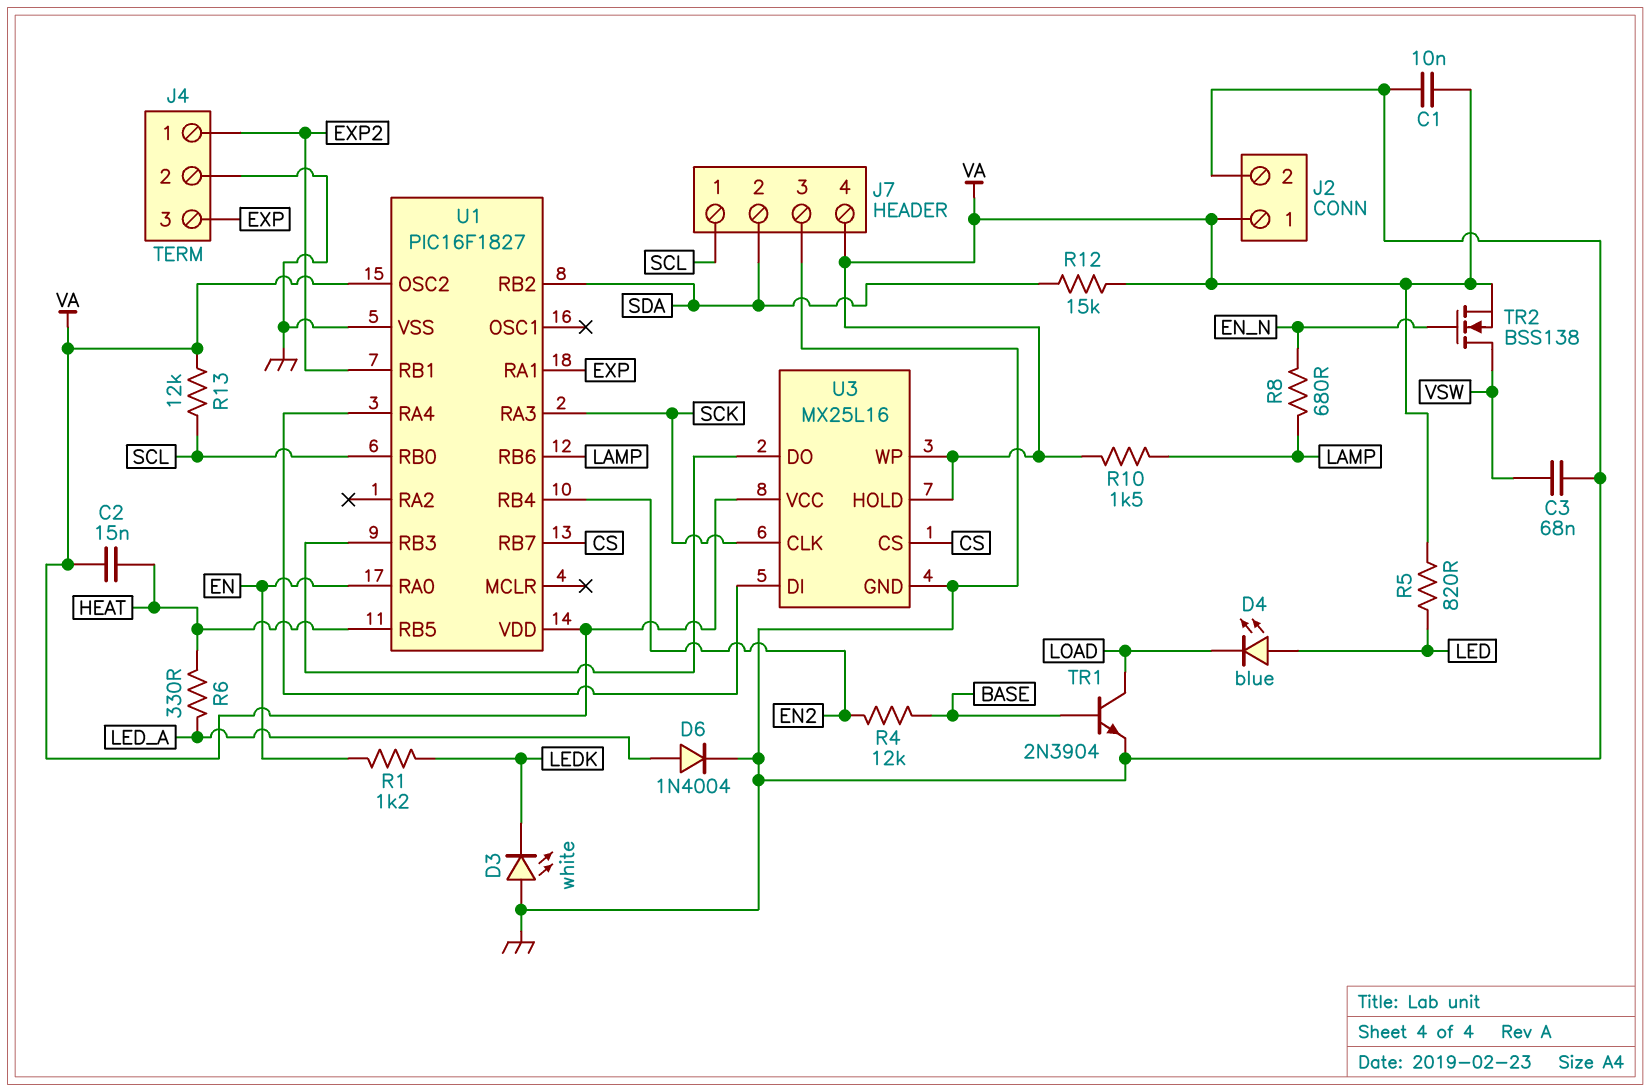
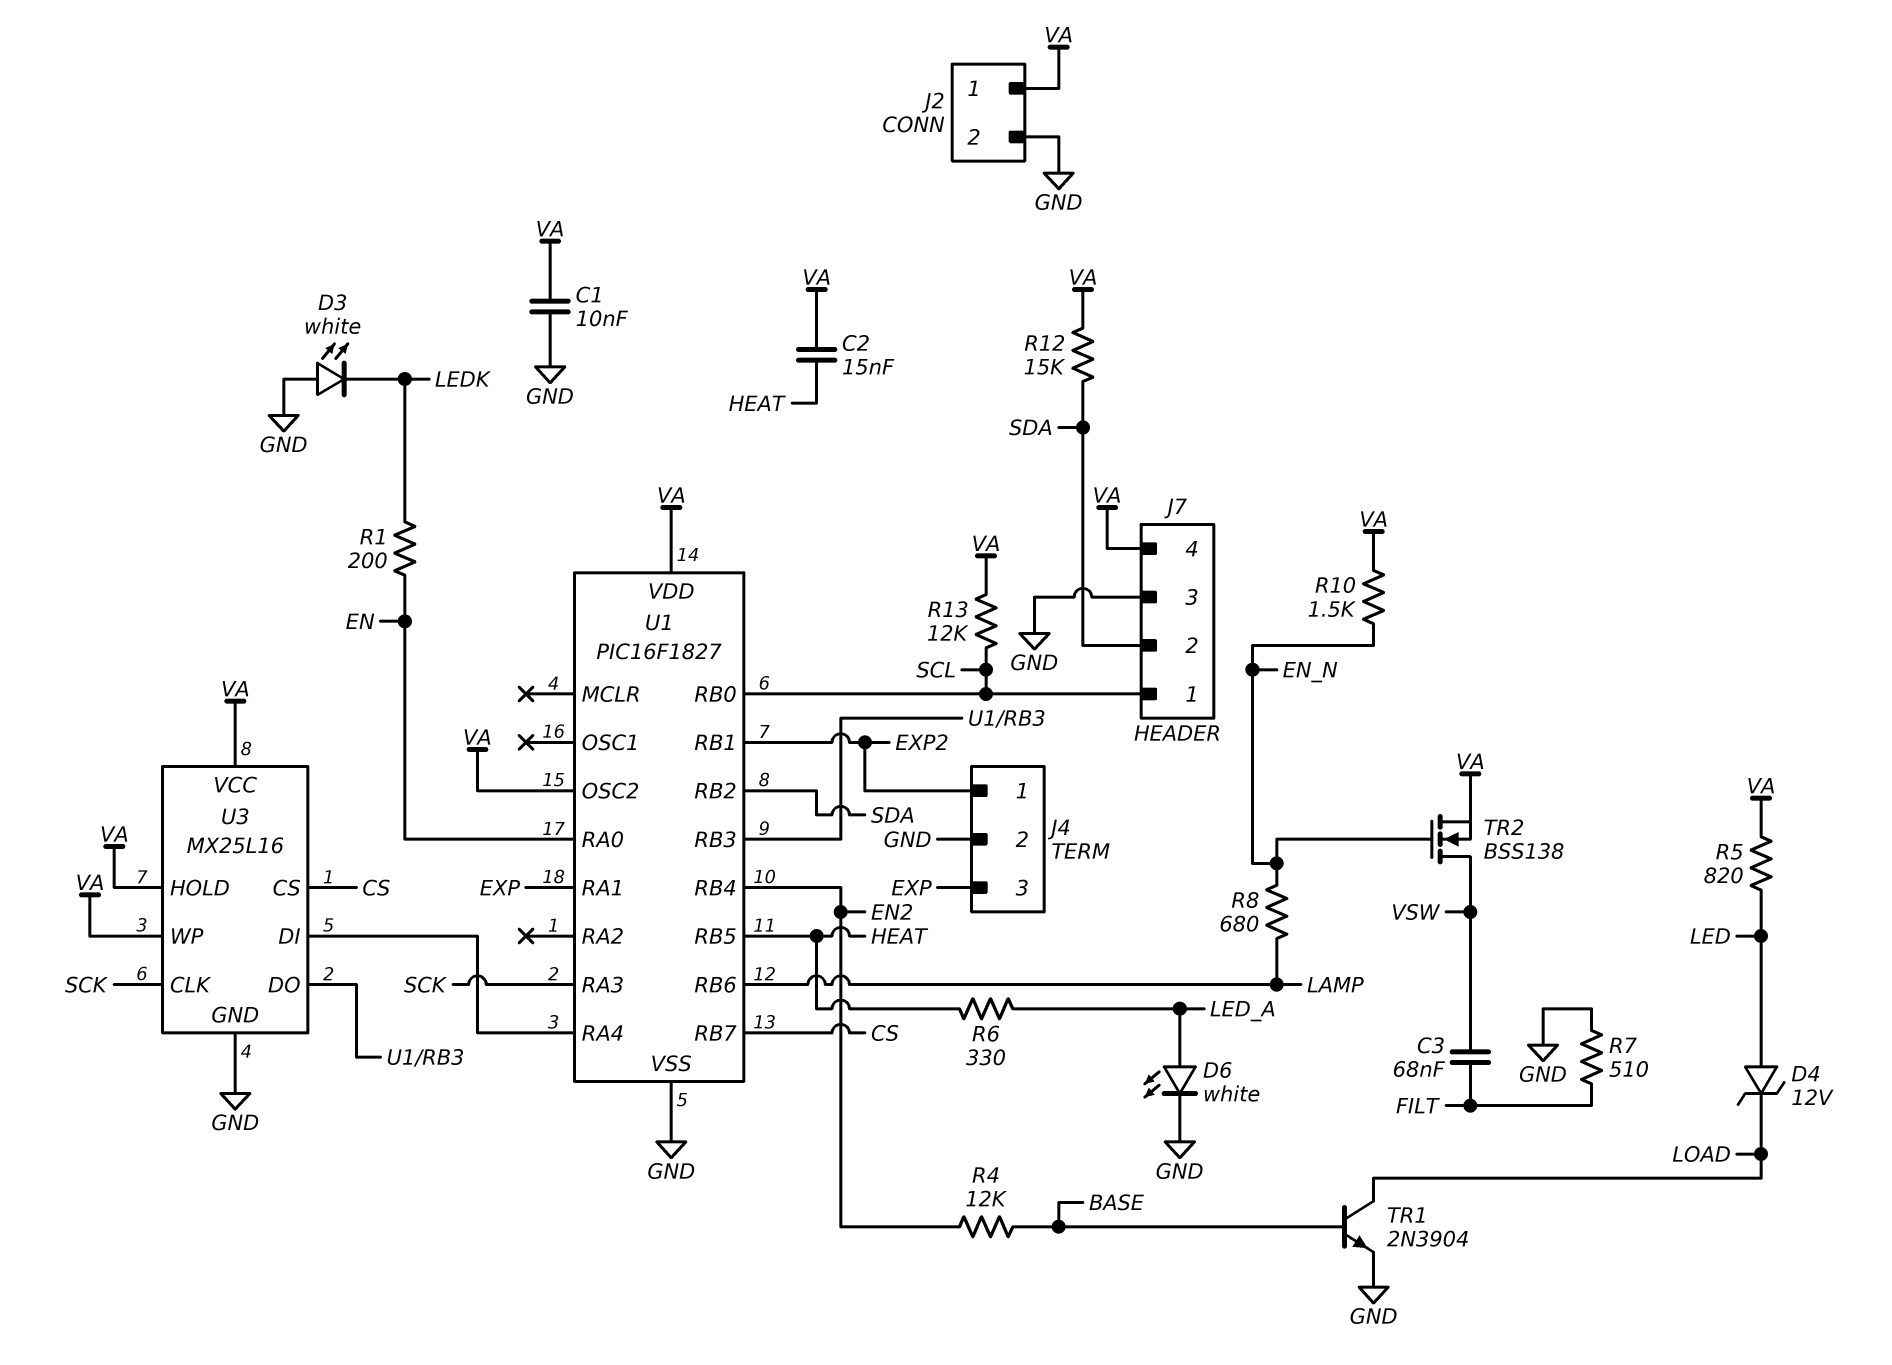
C3: 68nF (GND, VSW) -> 68nF (FILT, VSW)
D4: LED blue (A LED, K LOAD) -> zener 12V (A LED, K LOAD)
D6: diode 1N4004 (A LED_A, K GND) -> LED white (A LED_A, K GND)
R1: 1.2k (EN, LEDK) -> 200 (EN, LEDK)
R7: none -> 510 (FILT, GND)
R10: 1.5k (LAMP, VA) -> 1.5k (EN_N, VA)

